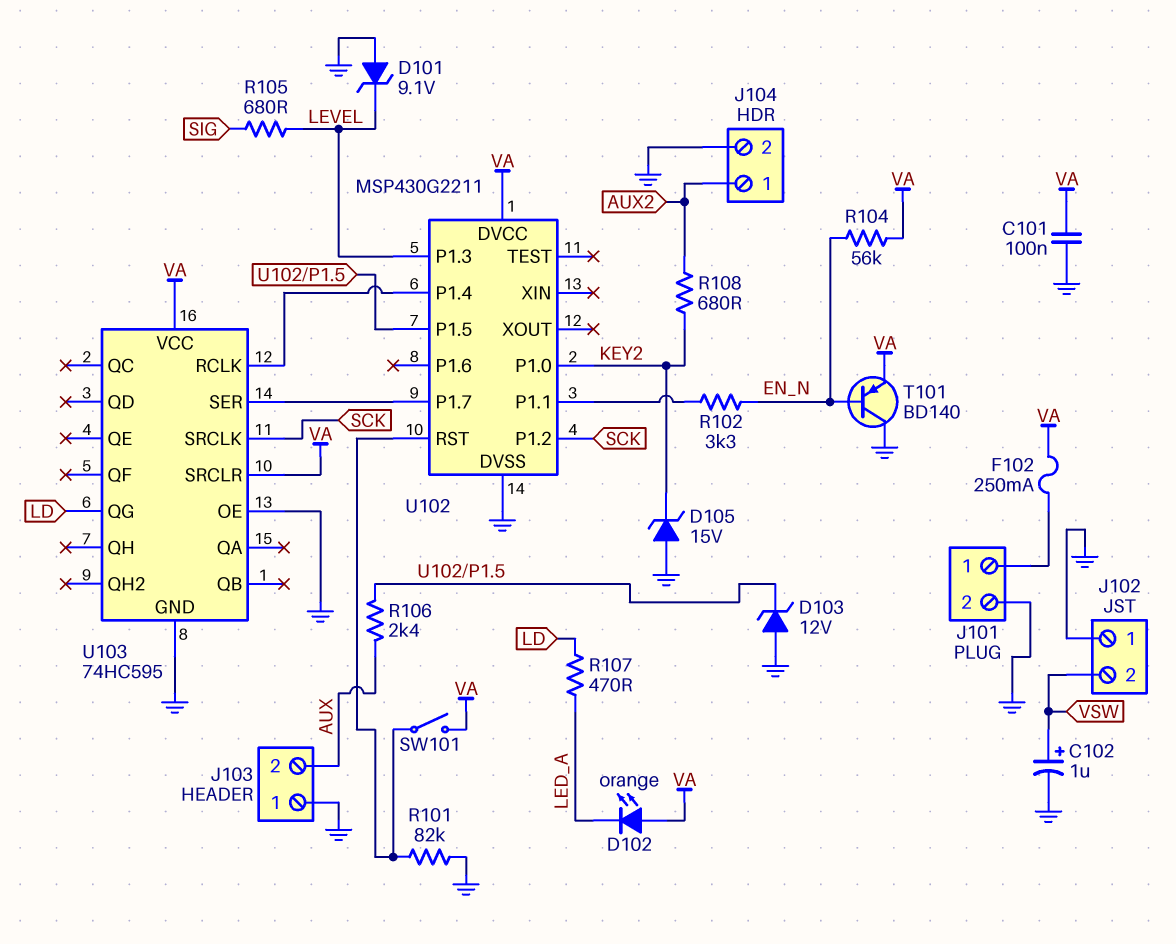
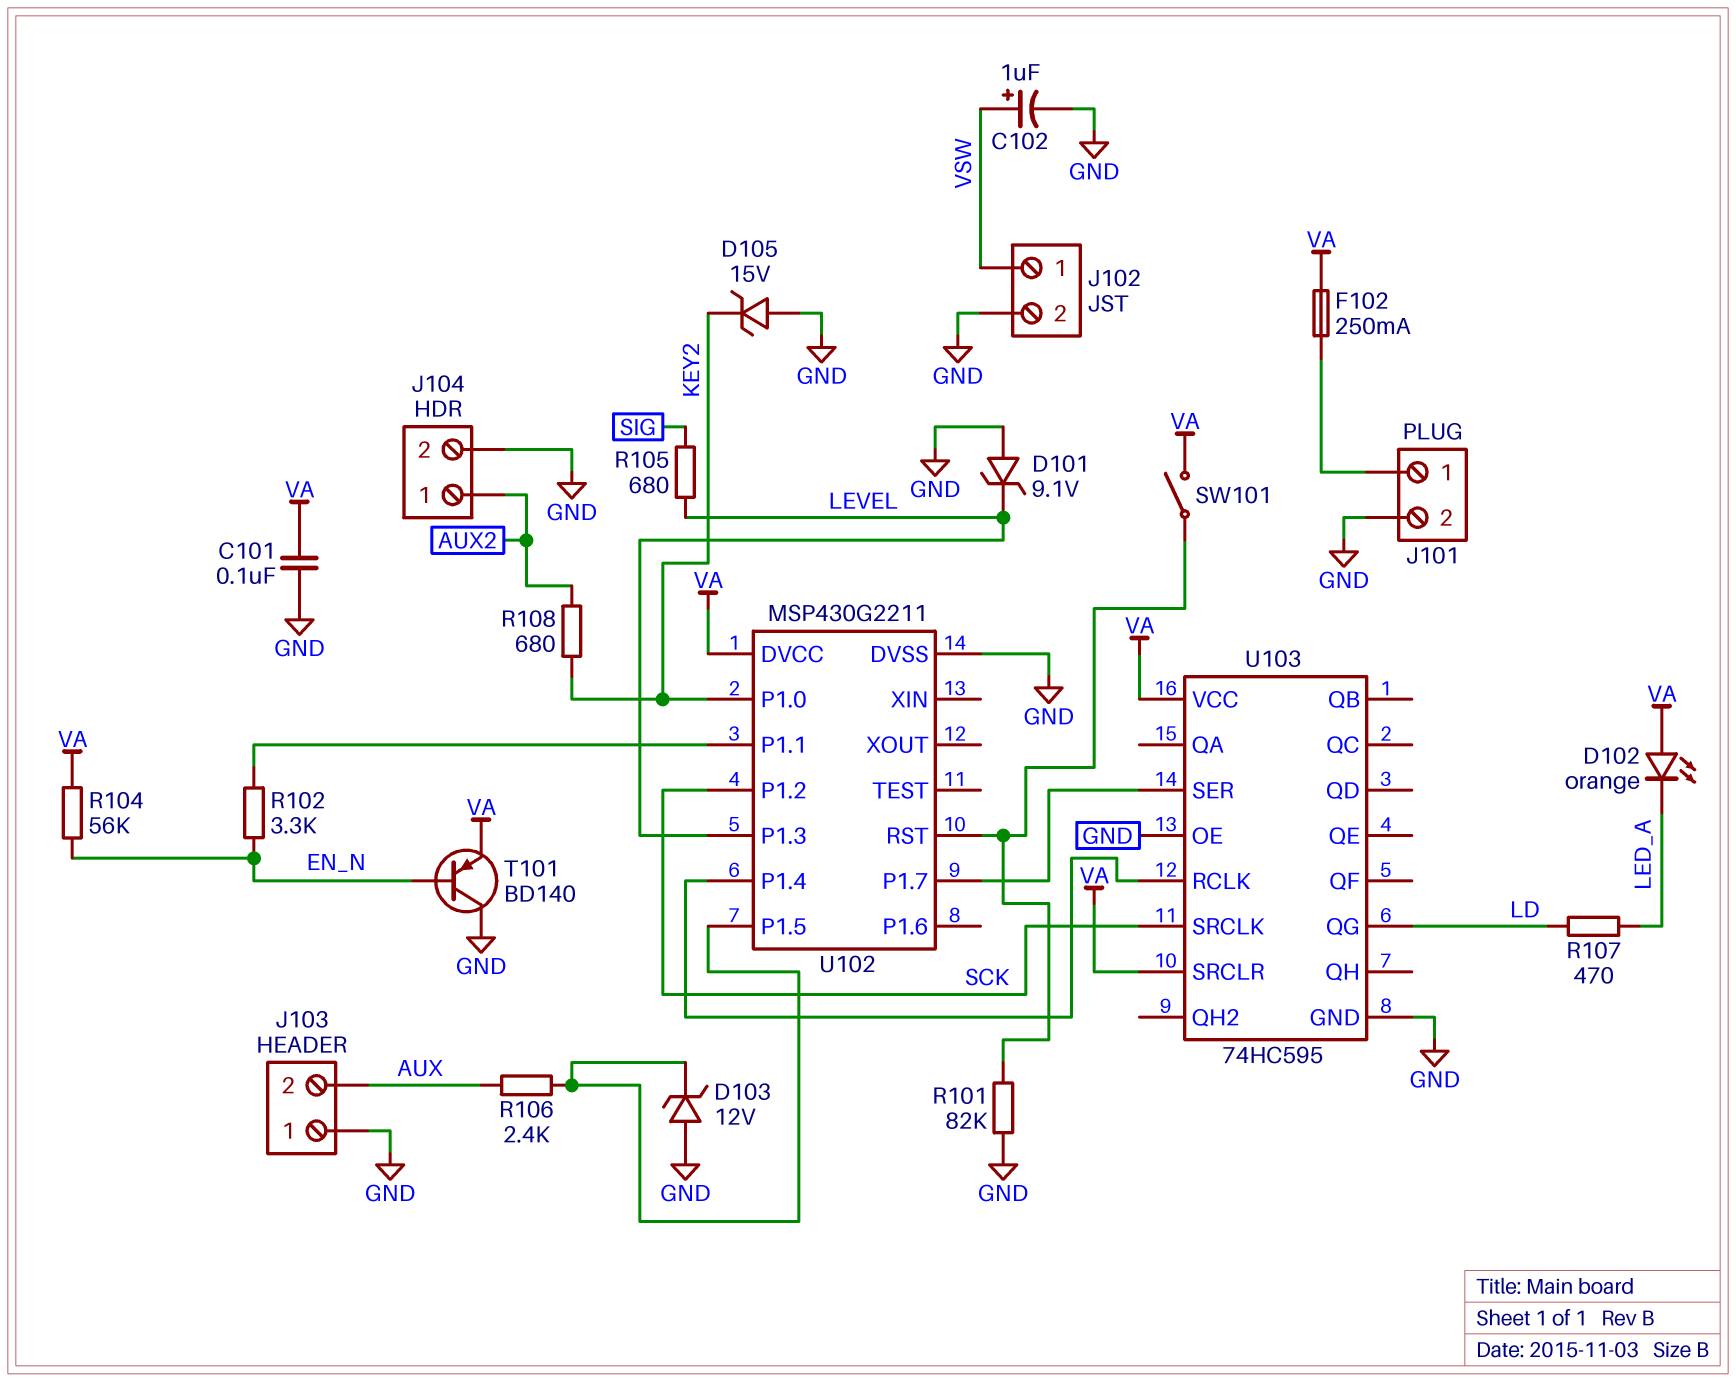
J102 pin 1: GND -> VSW
J102 pin 2: VSW -> GND

